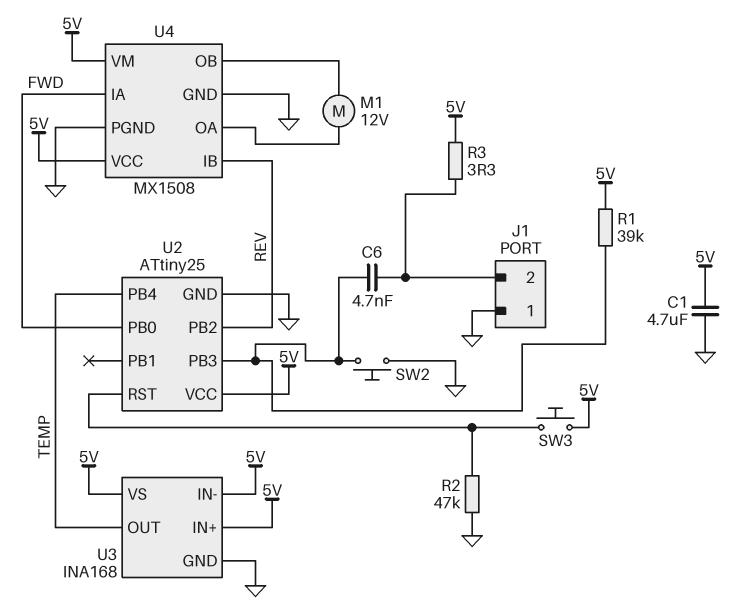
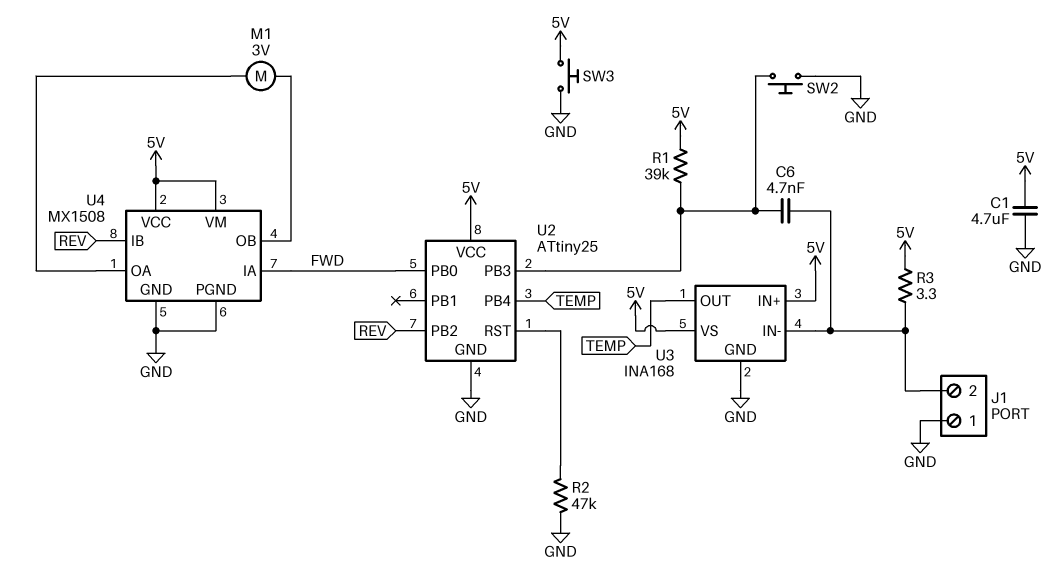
M1: motor 12V (U4/OA, U4/OB) -> motor 3V (U4/OA, U4/OB)
SW3: button (5V, U2/RST) -> button (5V, GND)
U3 pin IN-: 5V -> J1/2

